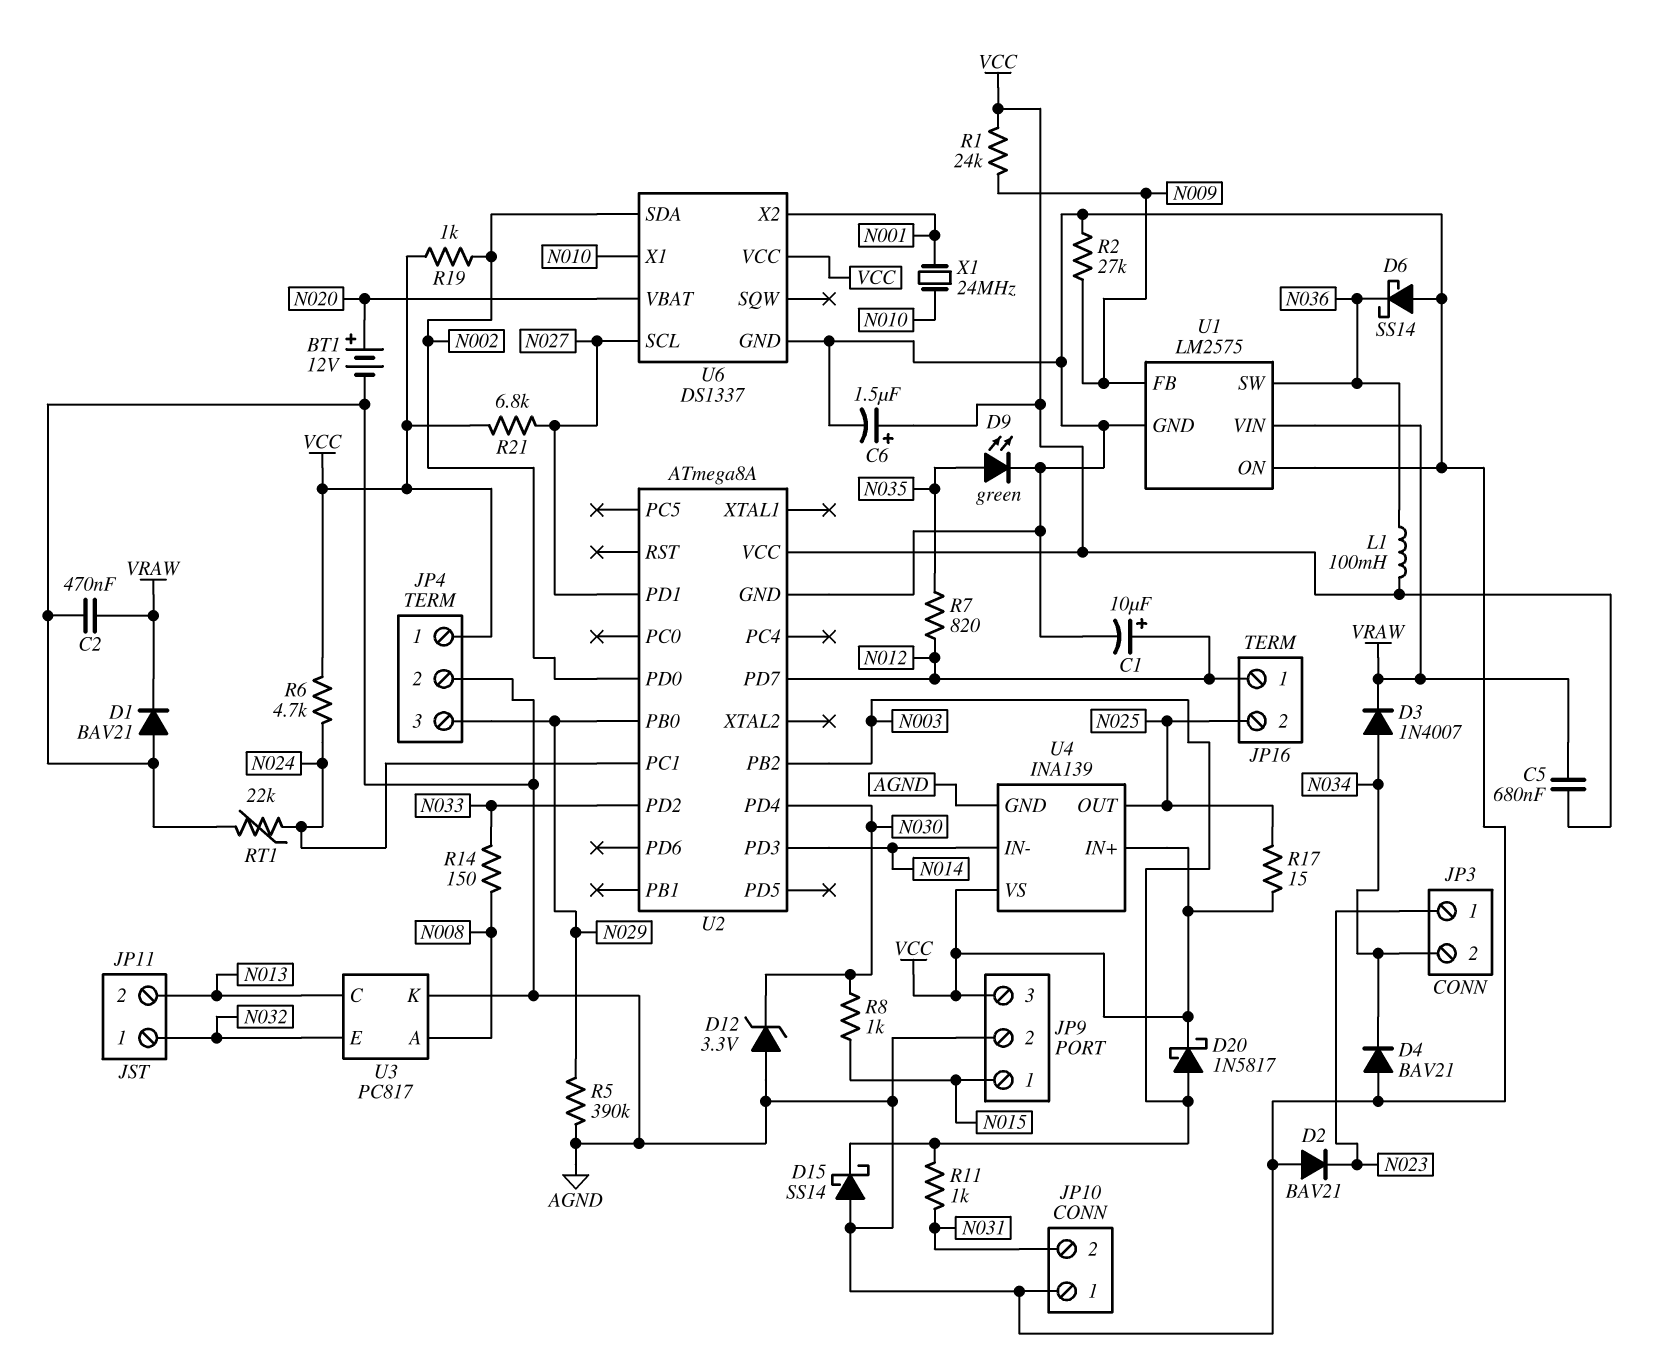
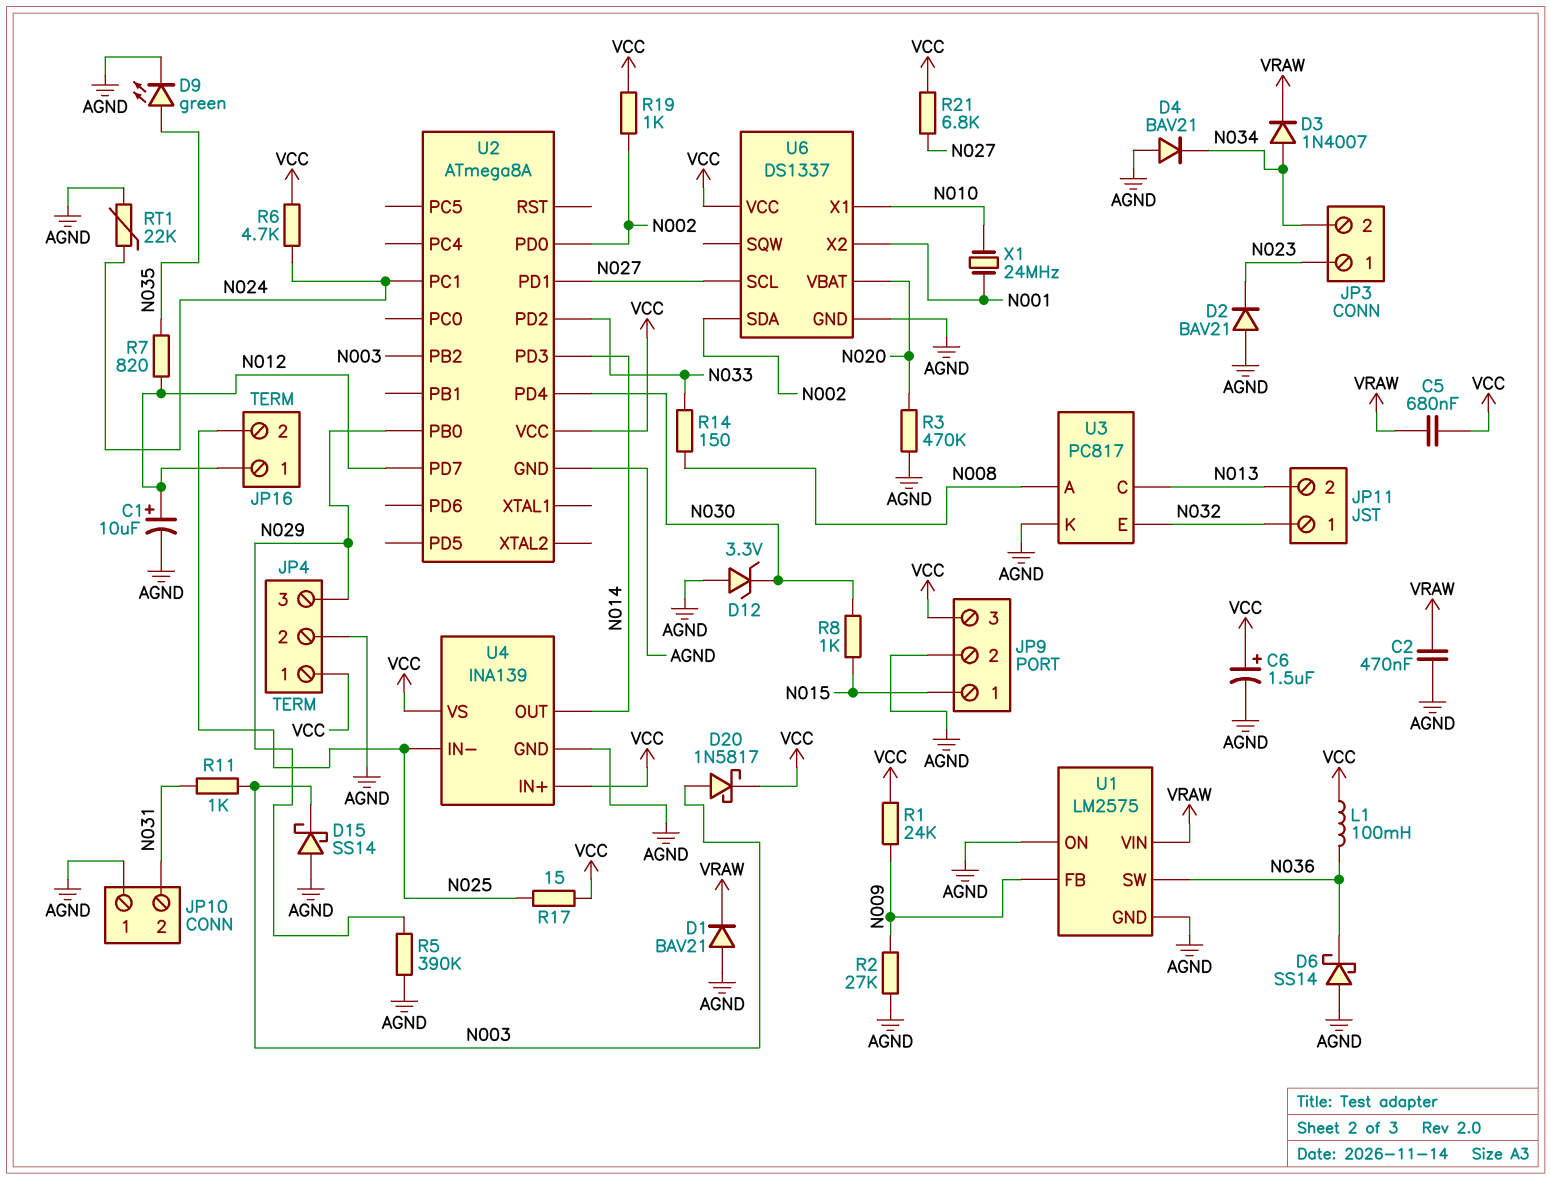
BT1: 12V (plus N020, minus AGND) -> none
R3: none -> 470k (AGND, N020)
U4 pin IN-: N014 -> N025
U4 pin OUT: N025 -> N014

